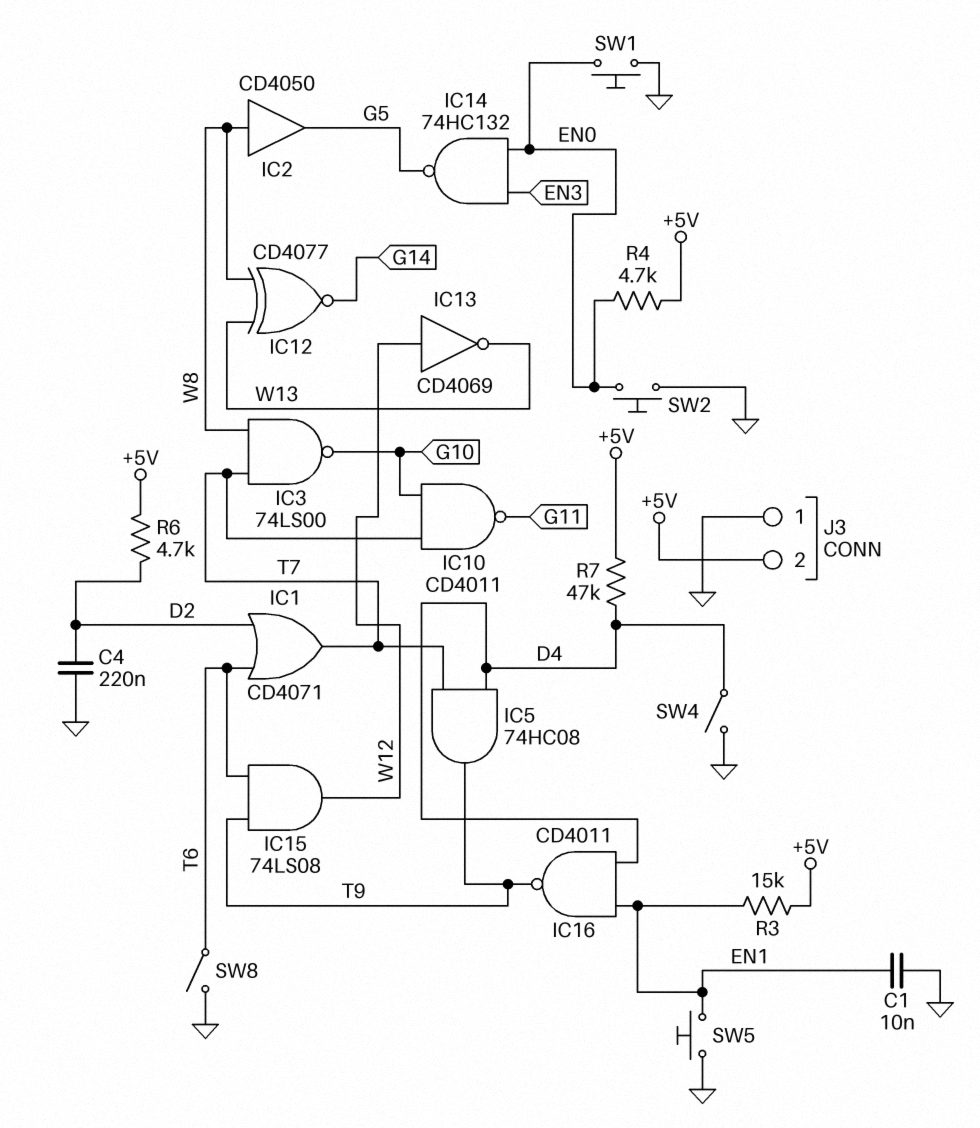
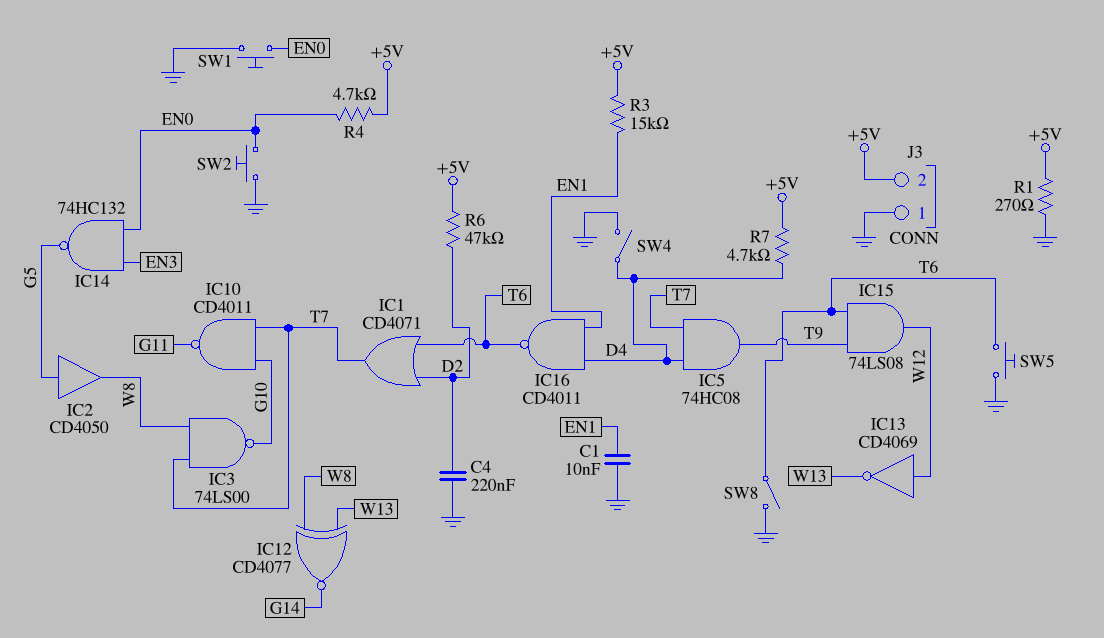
IC2: buffer CD4050 (in W8, out G5) -> buffer CD4050 (in G5, out W8)
IC16: NAND CD4011 (in D4, in EN1, out T9) -> NAND CD4011 (in D4, in EN1, out T6)
R1: none -> 270 (+5V, GND)
R6: 4.7k (+5V, D2) -> 47k (+5V, D2)
R7: 47k (+5V, D4) -> 4.7k (+5V, D4)
SW5: button (EN1, GND) -> button (GND, T6)

